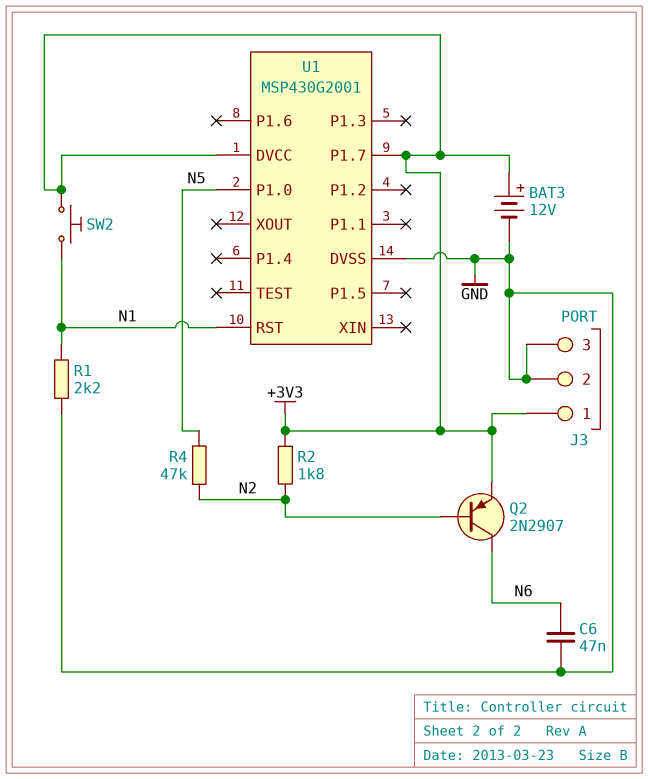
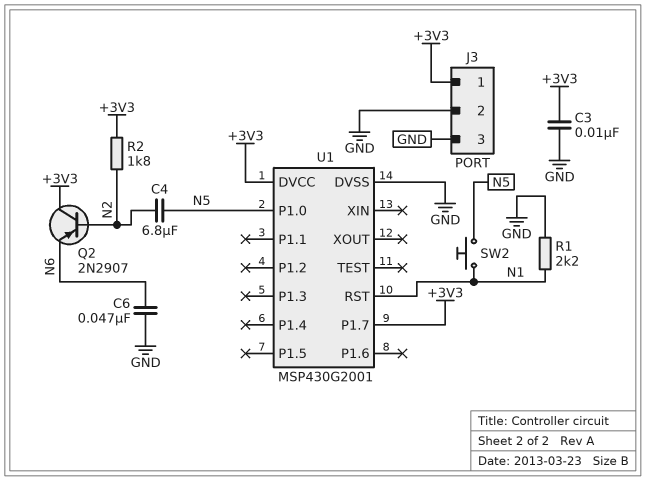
BAT3: 12V (plus +3V3, minus GND) -> none
C3: none -> 10nF (+3V3, GND)
C4: none -> 6.8uF (N2, N5)
Q2: PNP 2N2907 (B N2, C N6, E +3V3) -> PNP 2N2907 (B N2, C +3V3, E N6)
R4: 47k (N2, N5) -> none
SW2: button (+3V3, N1) -> button (N1, N5)

